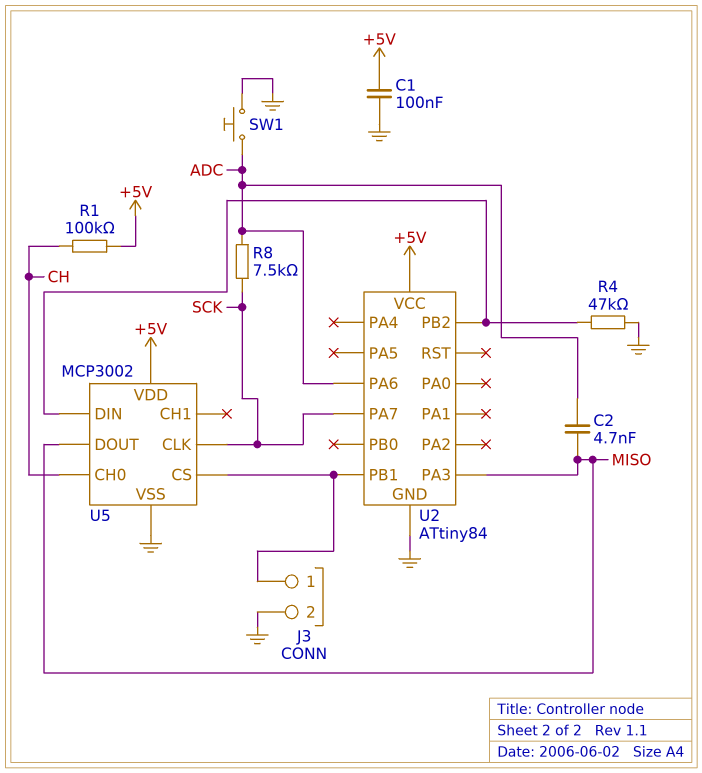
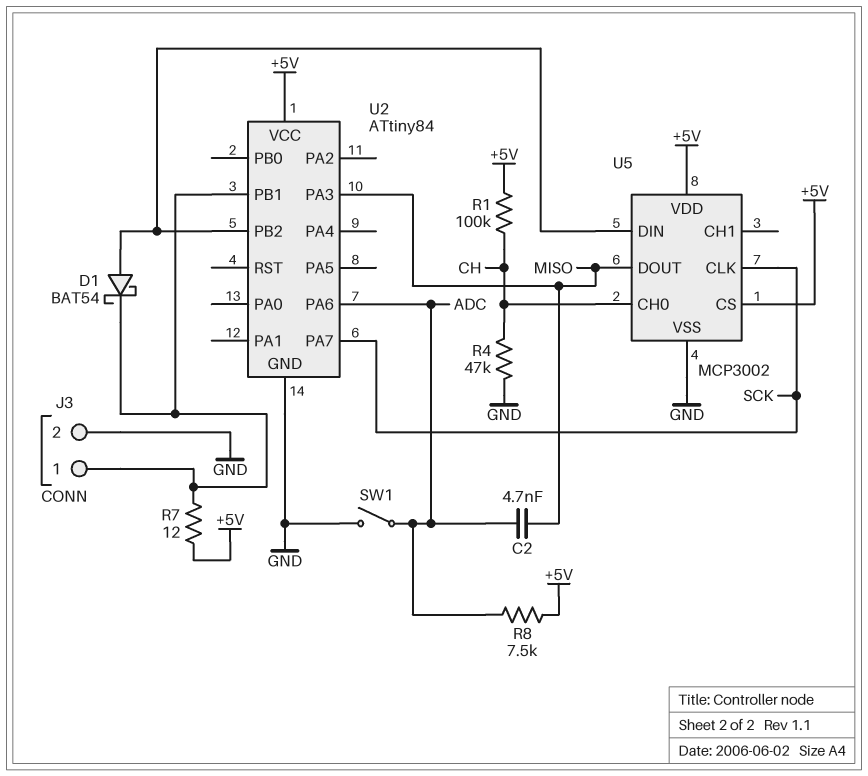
C1: 100nF (+5V, GND) -> none
D1: none -> schottky BAT54 (A U2/PB2, K J3/1)
R4: 47k (GND, U2/PB2) -> 47k (CH, GND)
R7: none -> 12 (+5V, J3/1)
R8: 7.5k (ADC, SCK) -> 7.5k (+5V, ADC)
SW1: button (ADC, GND) -> switch (ADC, GND)
U5 pin CS: J3/1 -> +5V

